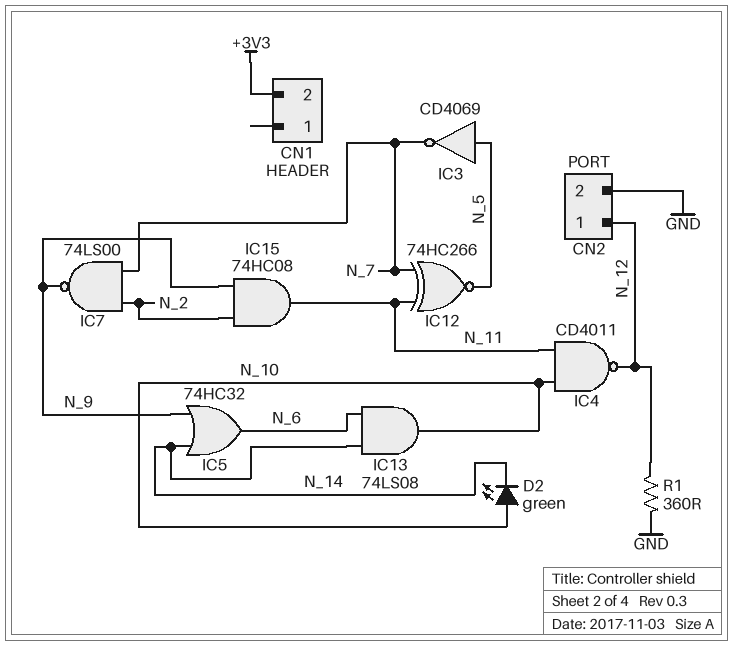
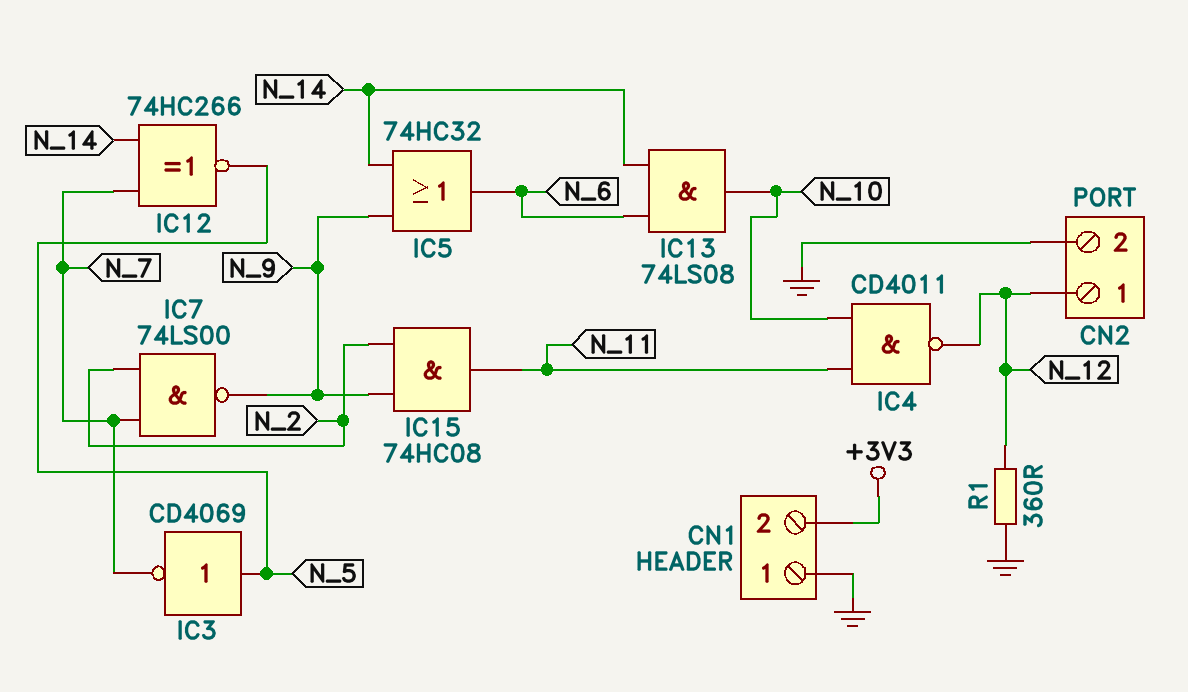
CN1 pin 1: none -> GND
D2: LED green (A N_10, K N_14) -> none
IC12: XNOR 74HC266 (in N_7, in N_11, out N_5) -> XNOR 74HC266 (in N_7, in N_14, out N_5)

